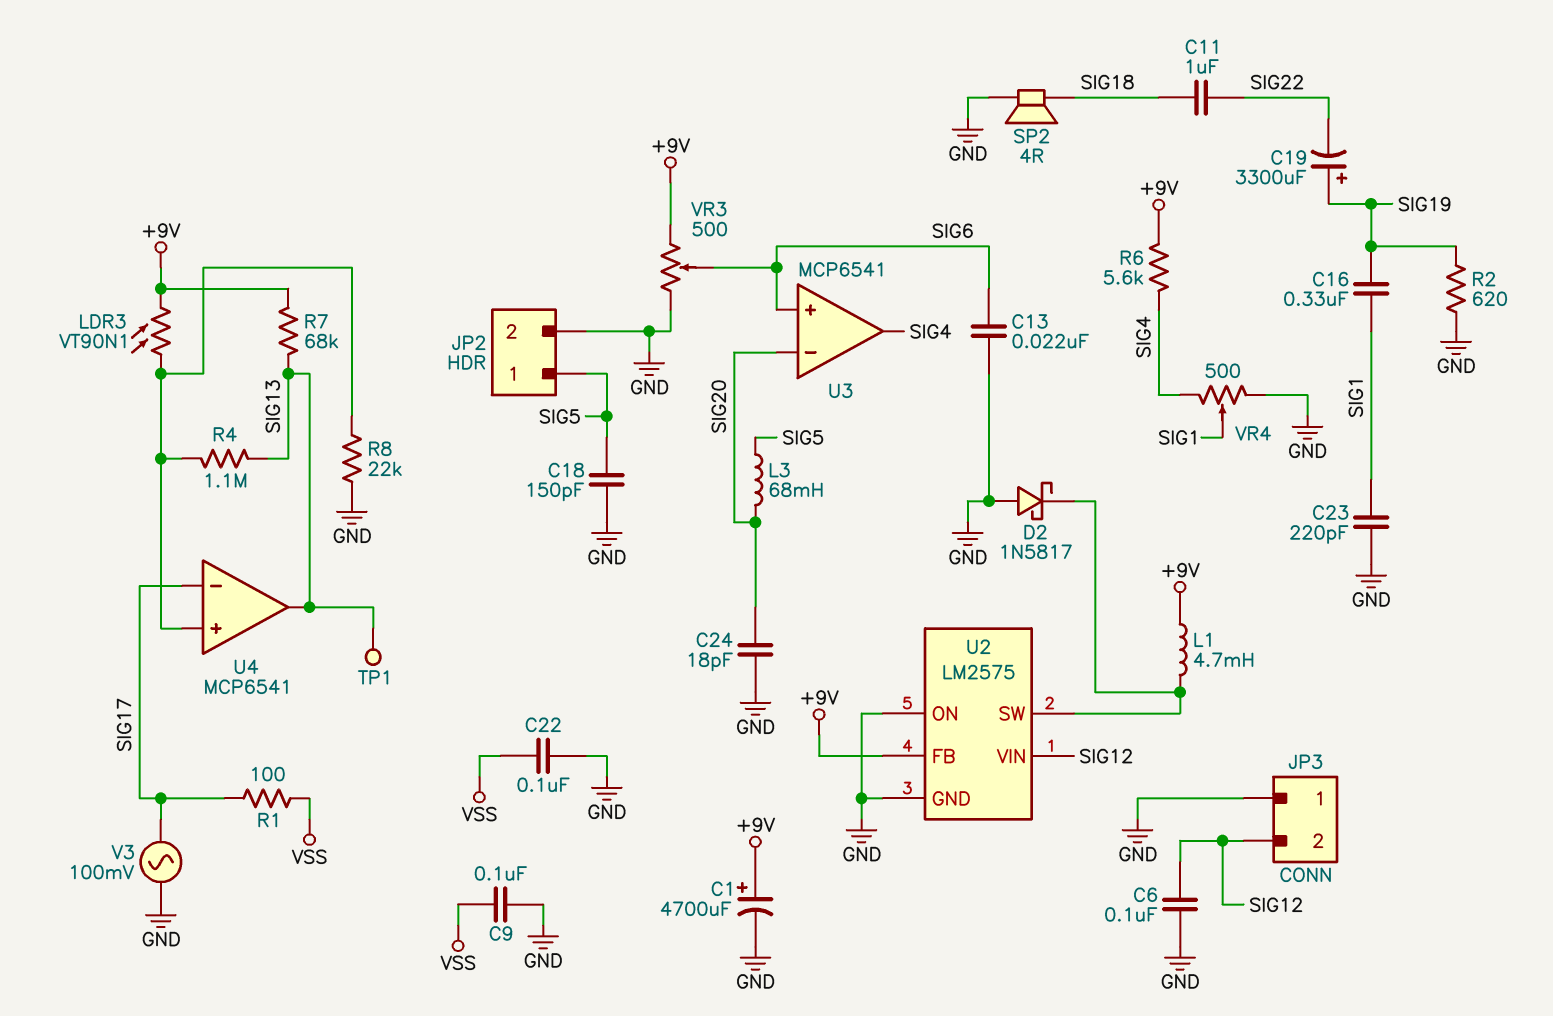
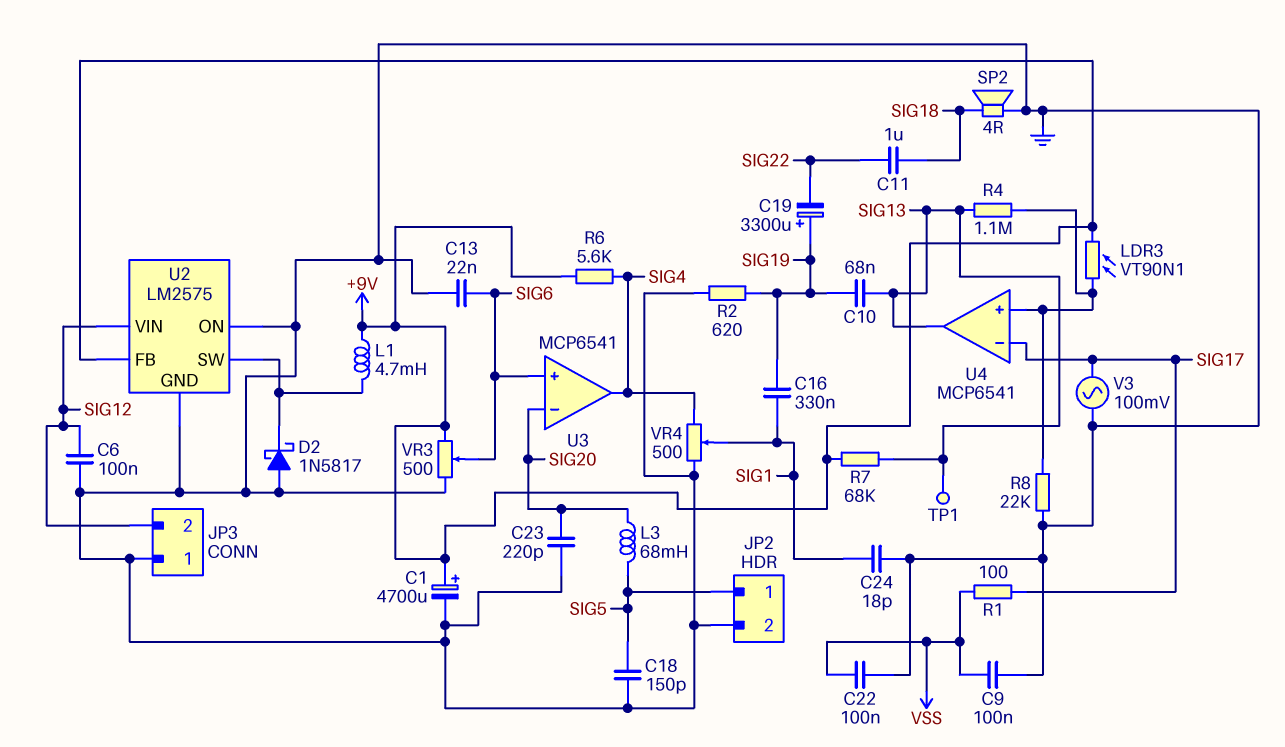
C10: none -> 68nF (SIG13, SIG19)
C23: 220pF (GND, SIG1) -> 220pF (GND, SIG20)
C24: 18pF (GND, SIG20) -> 18pF (GND, SIG1)

